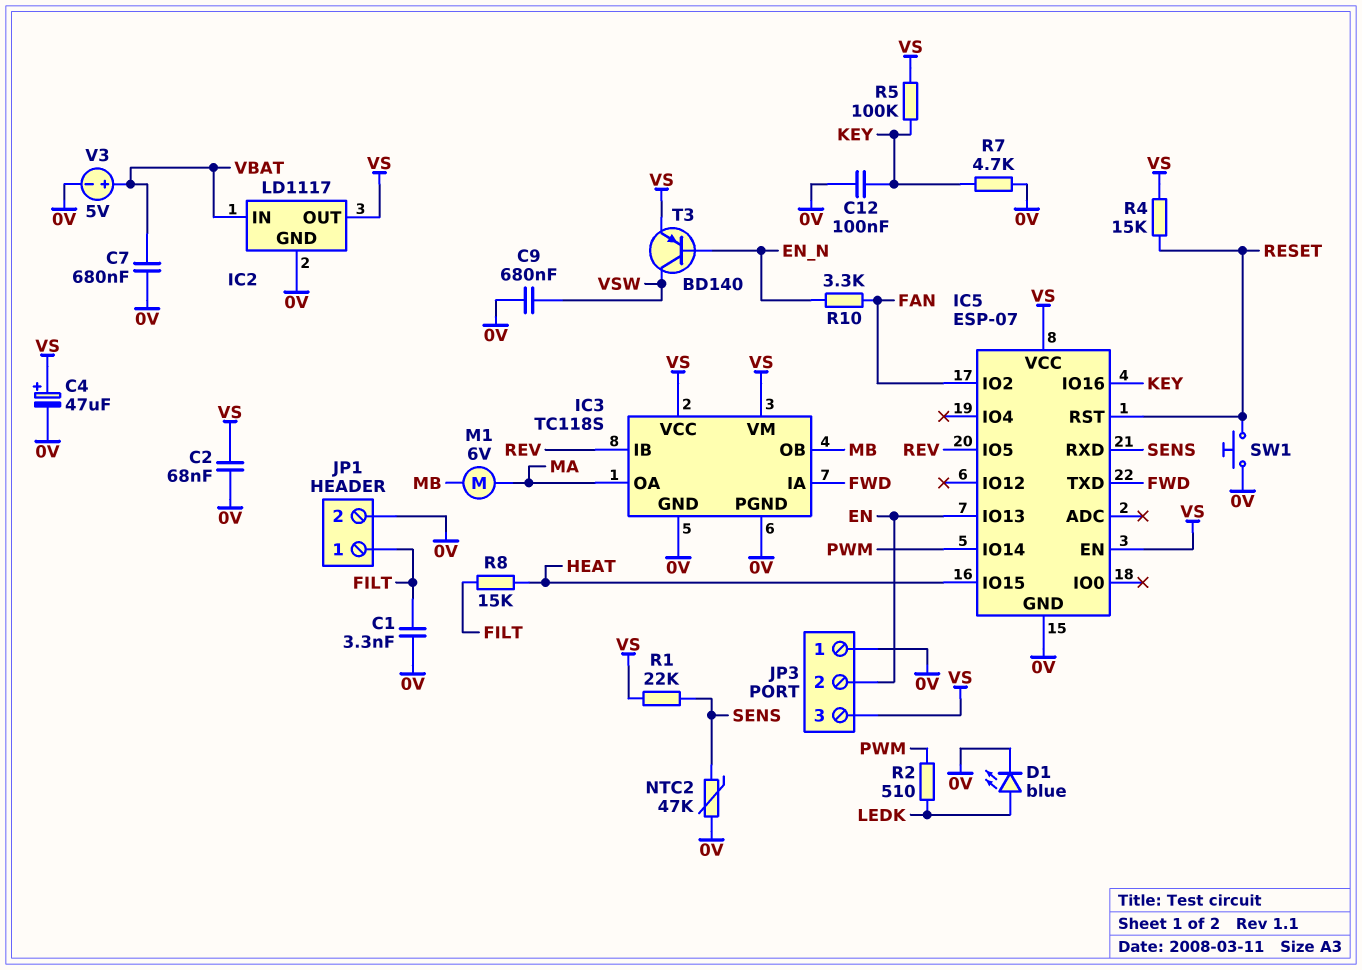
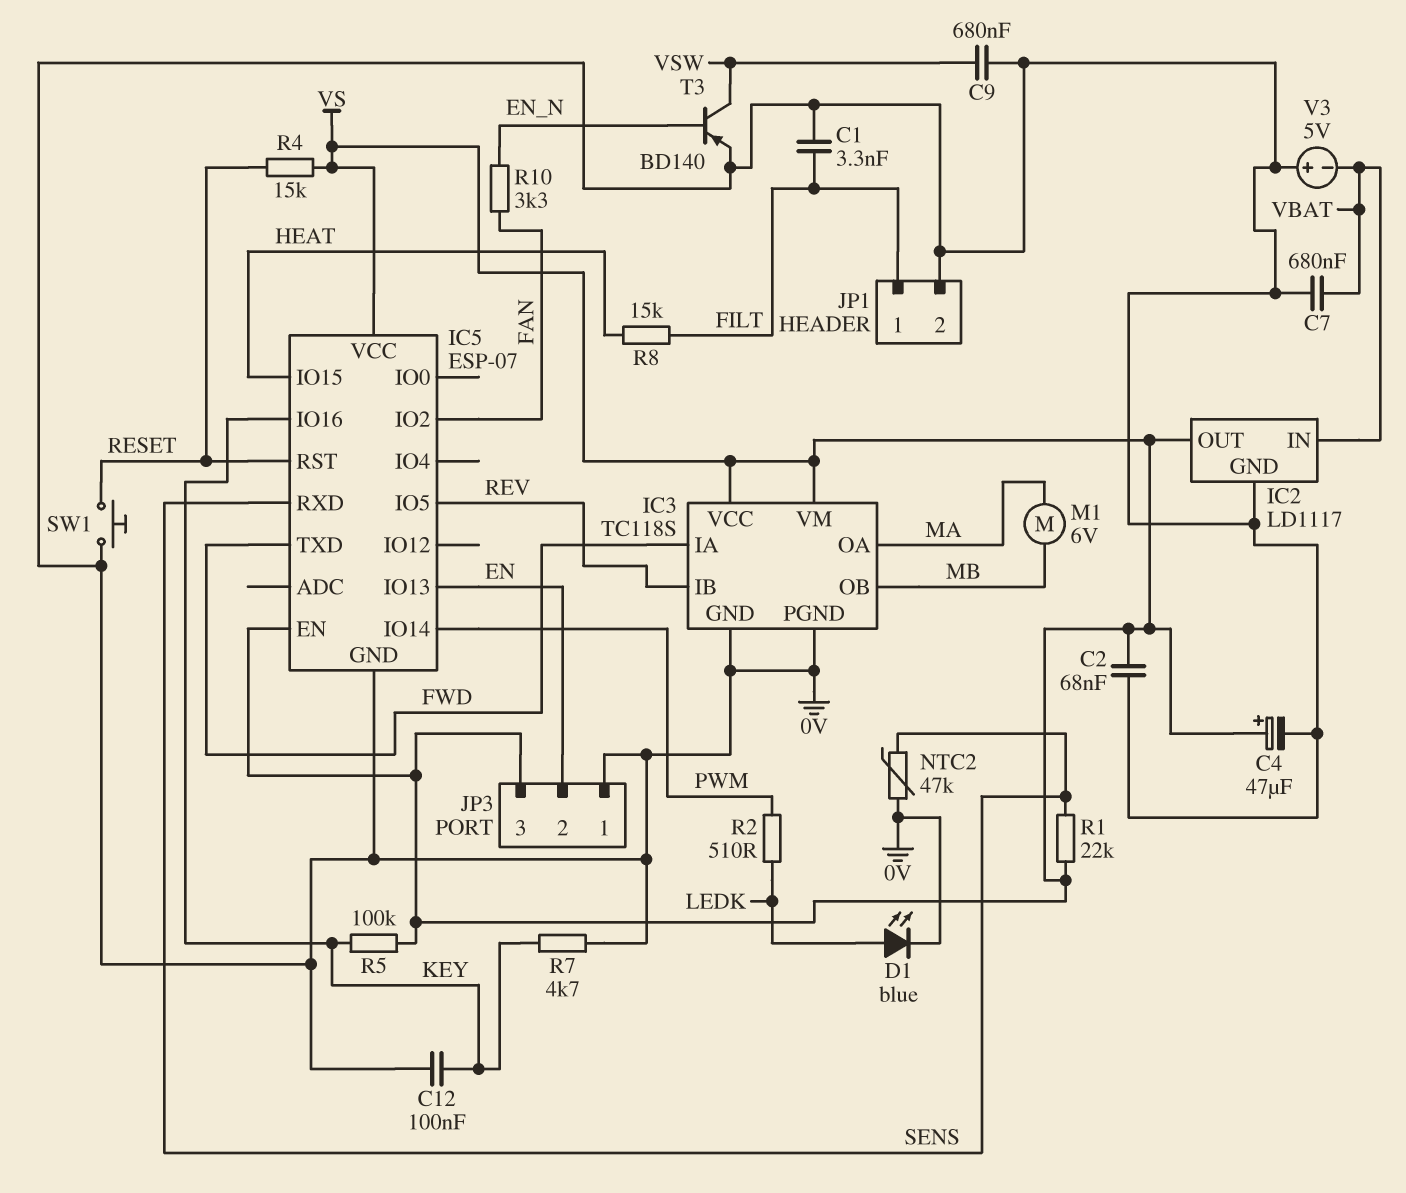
T3: PNP BD140 (B EN_N, C VSW, E VS) -> PNP BD140 (B EN_N, C VSW, E 0V)
V3: 5V (plus VBAT, minus 0V) -> 5V (plus 0V, minus VBAT)

